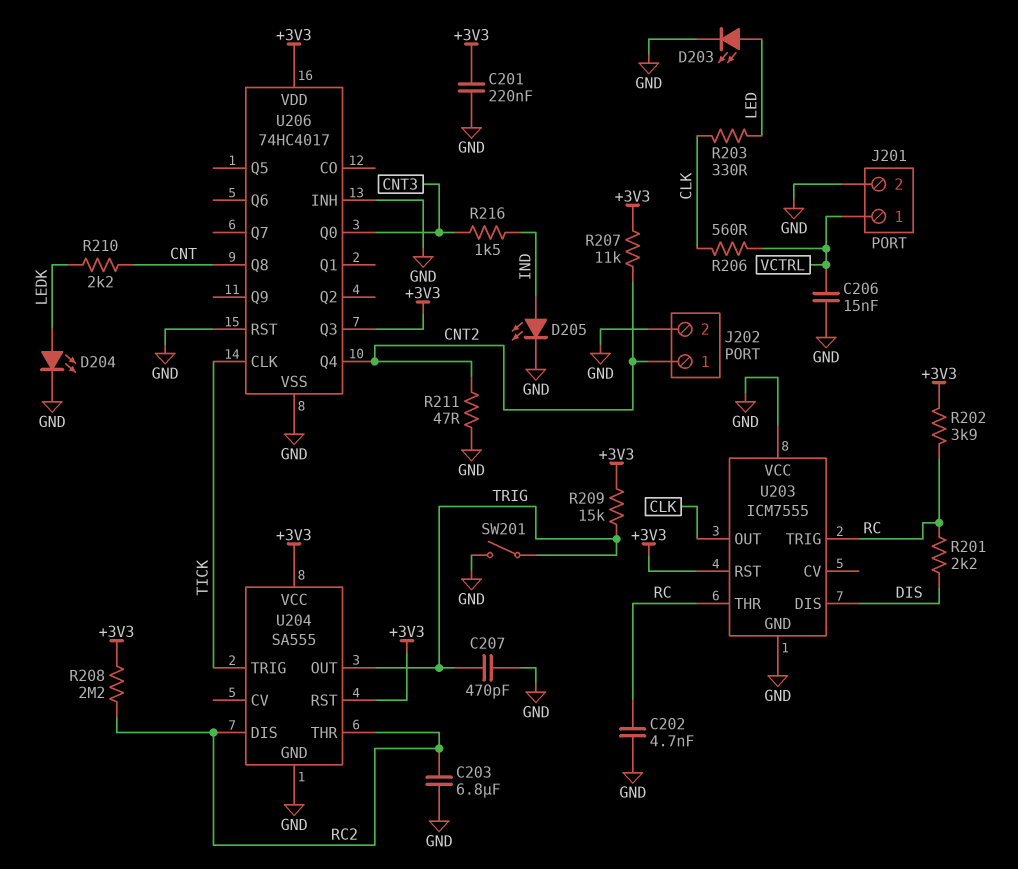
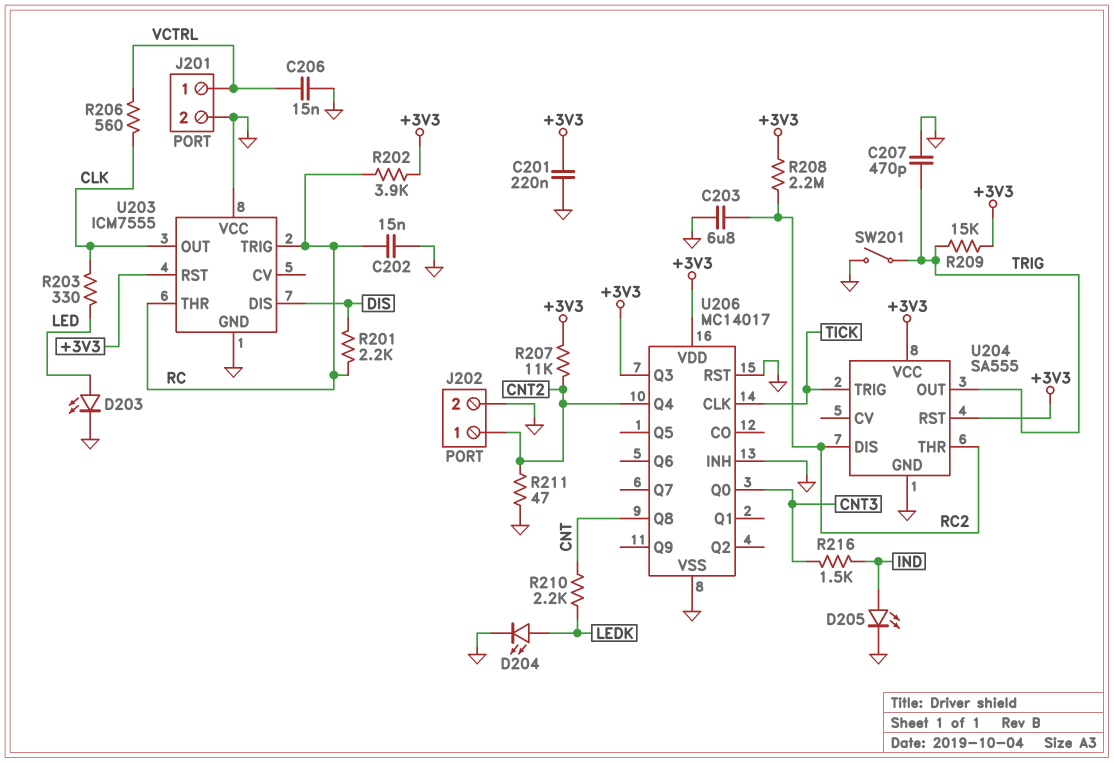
C202: 4.7nF (GND, RC) -> 15nF (GND, RC)
U206: 74HC4017 -> MC14017

